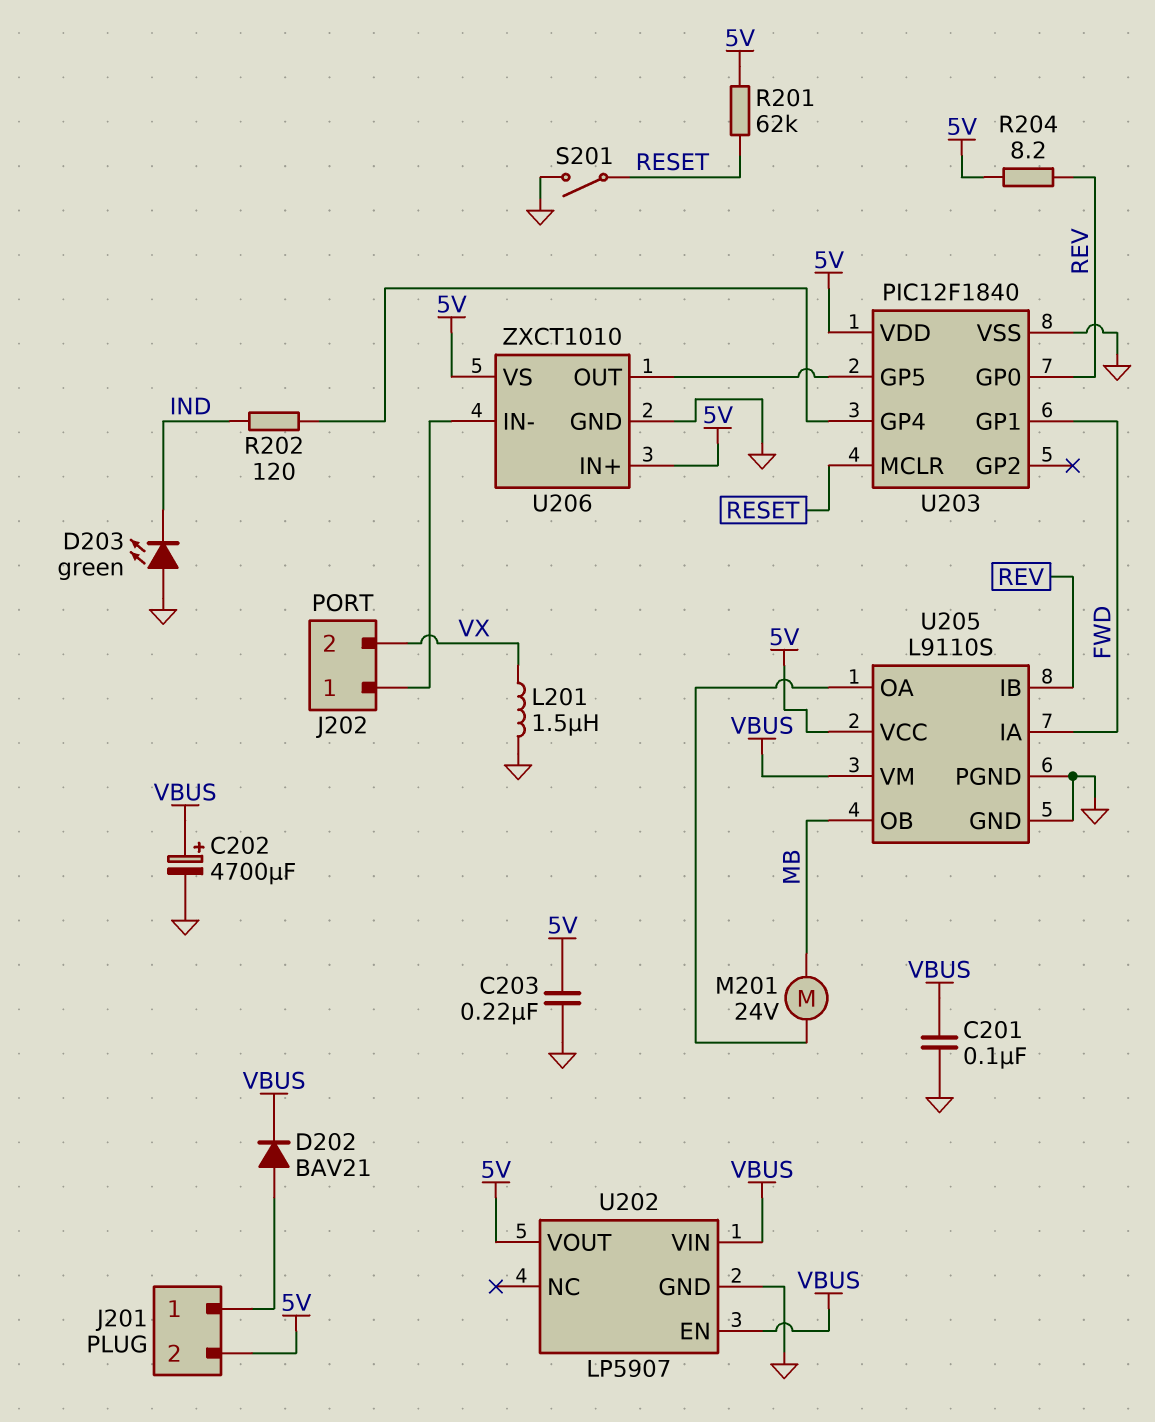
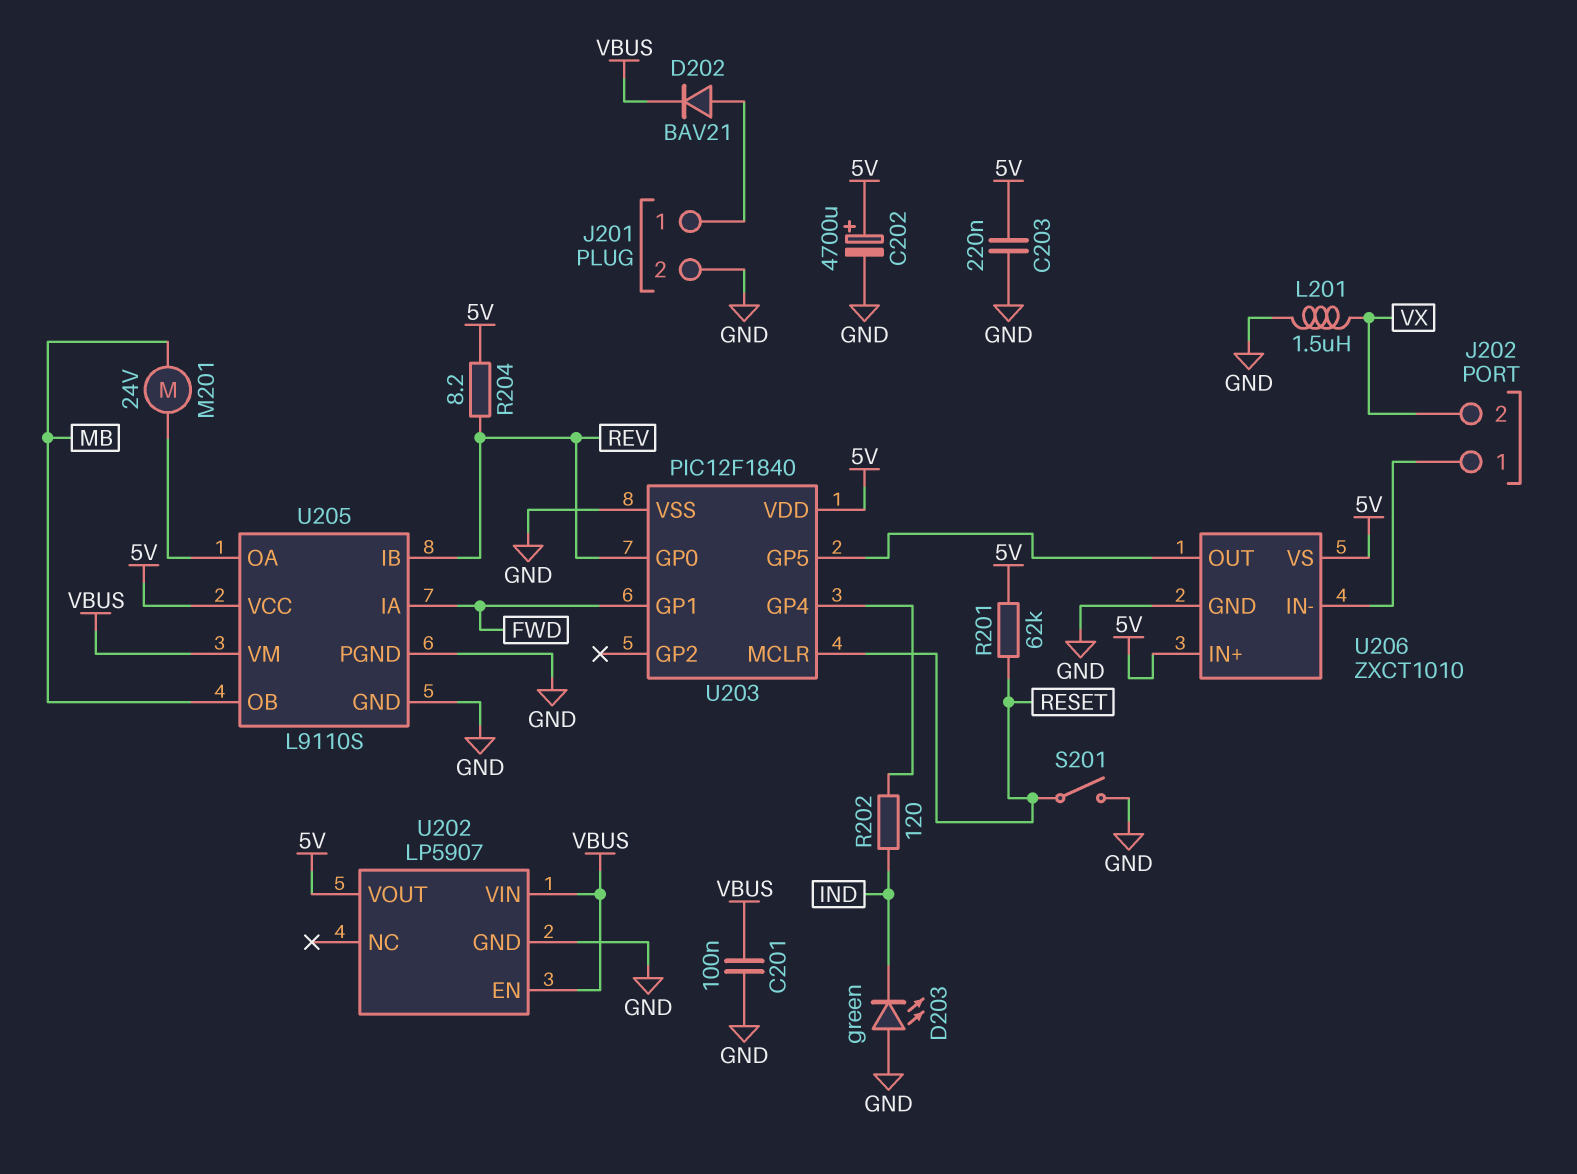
C202: 4700uF (plus VBUS, minus GND) -> 4700uF (plus 5V, minus GND)
J201 pin 2: 5V -> GND

